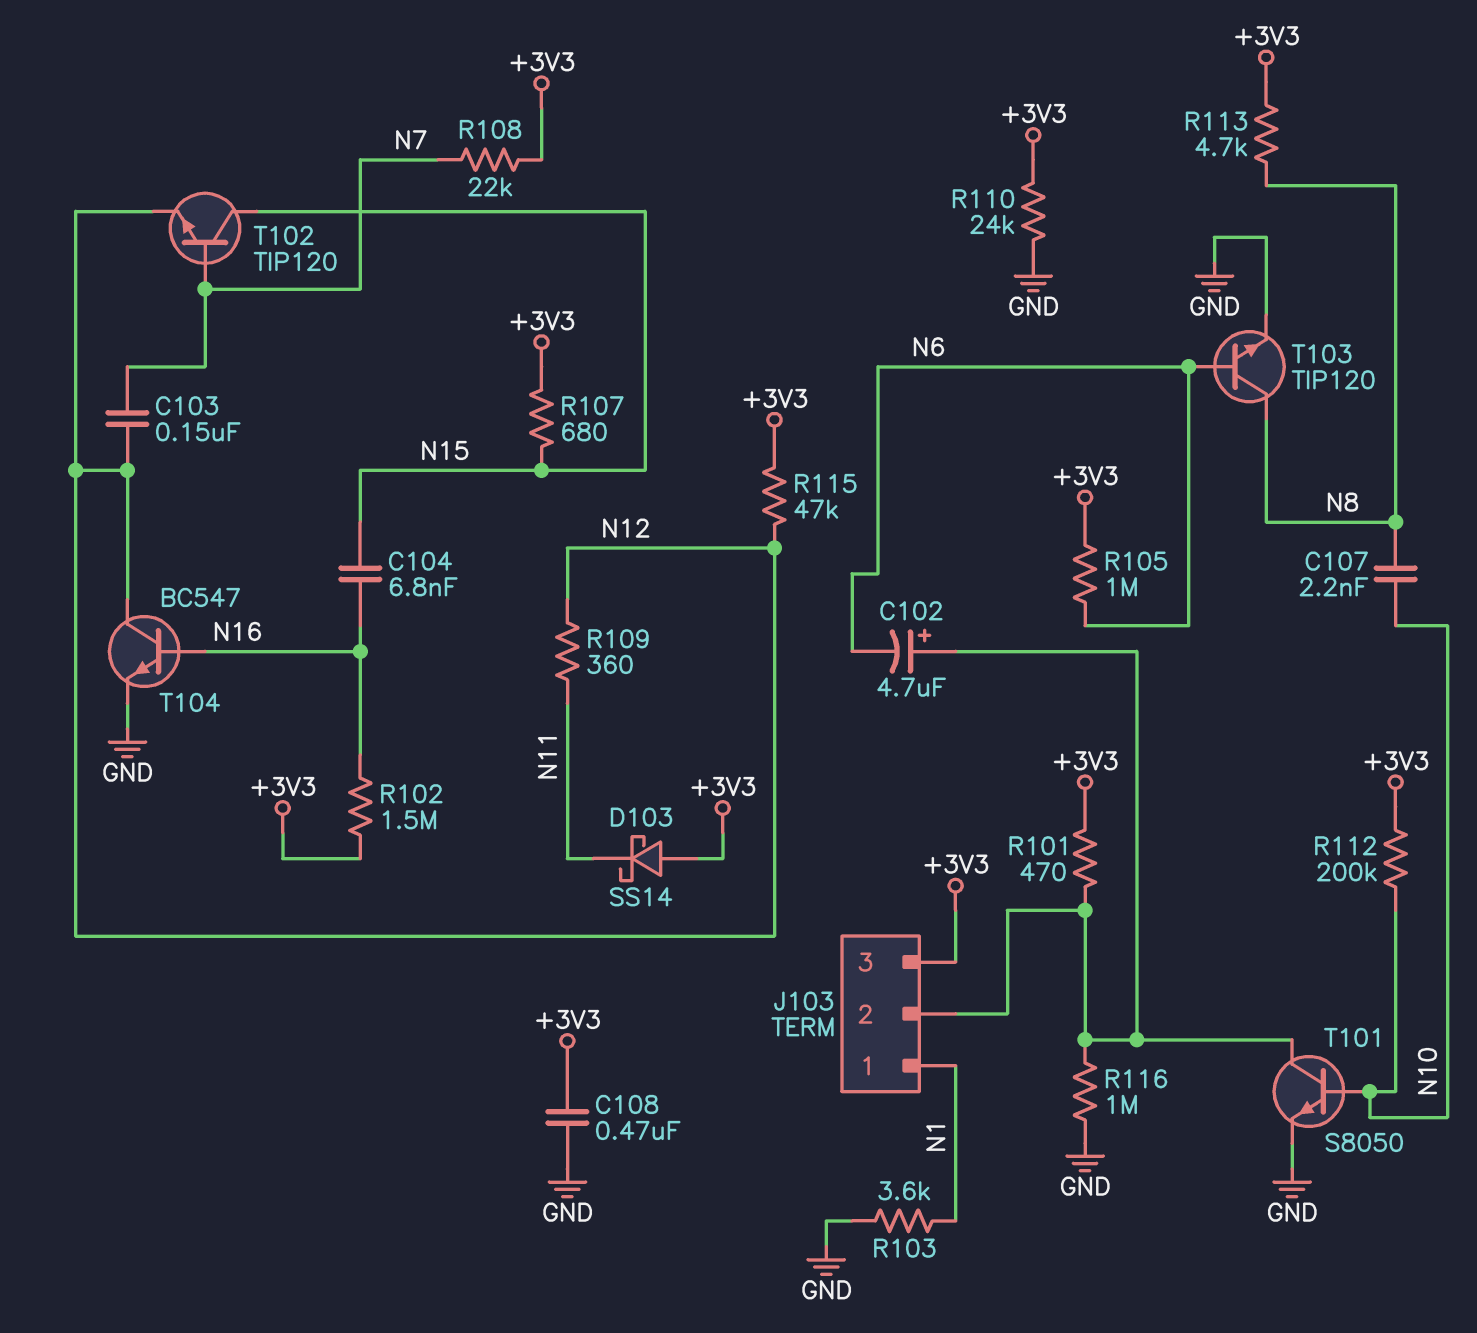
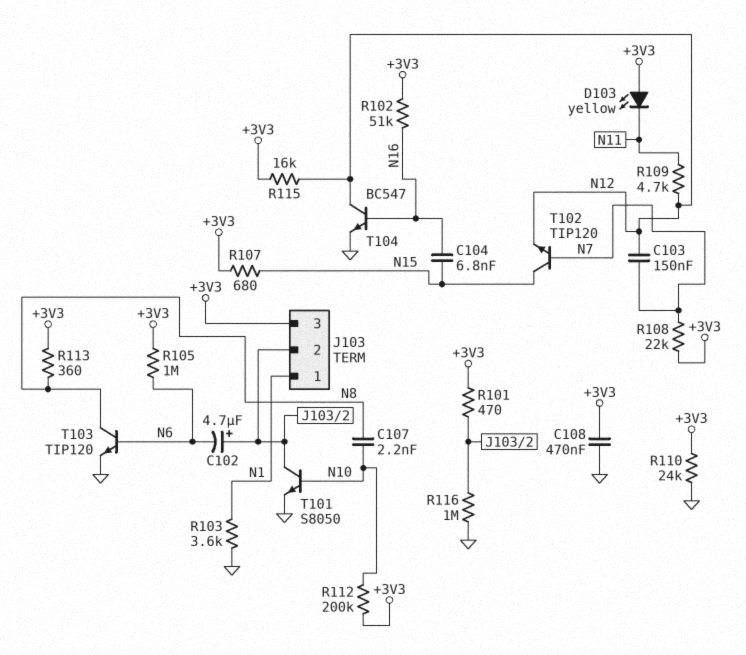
D103: schottky SS14 (A +3V3, K N11) -> LED yellow (A +3V3, K N11)
R102: 1.5M (+3V3, N16) -> 51k (+3V3, N16)
R109: 360 (N11, N12) -> 4.7k (N11, N12)
R113: 4.7k (+3V3, N8) -> 360 (+3V3, N8)
R115: 47k (+3V3, N12) -> 16k (+3V3, N12)

